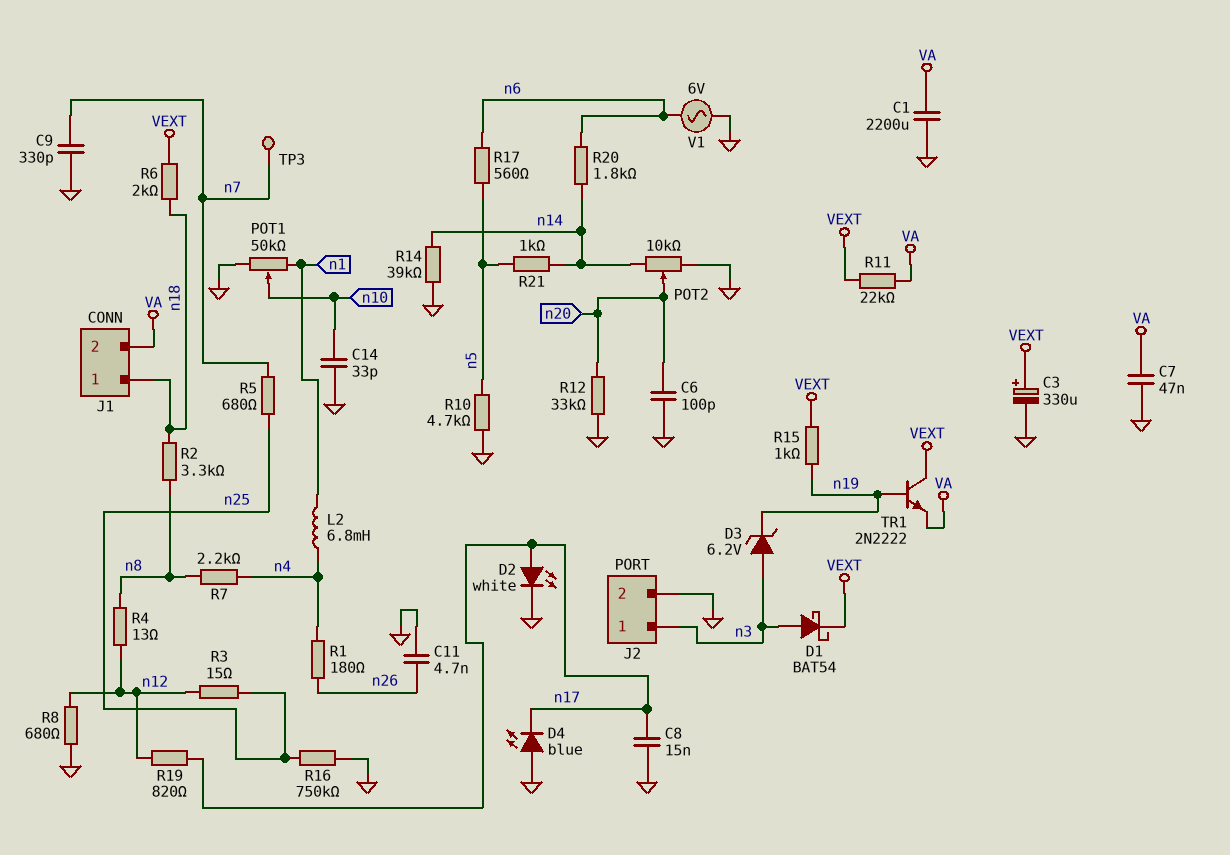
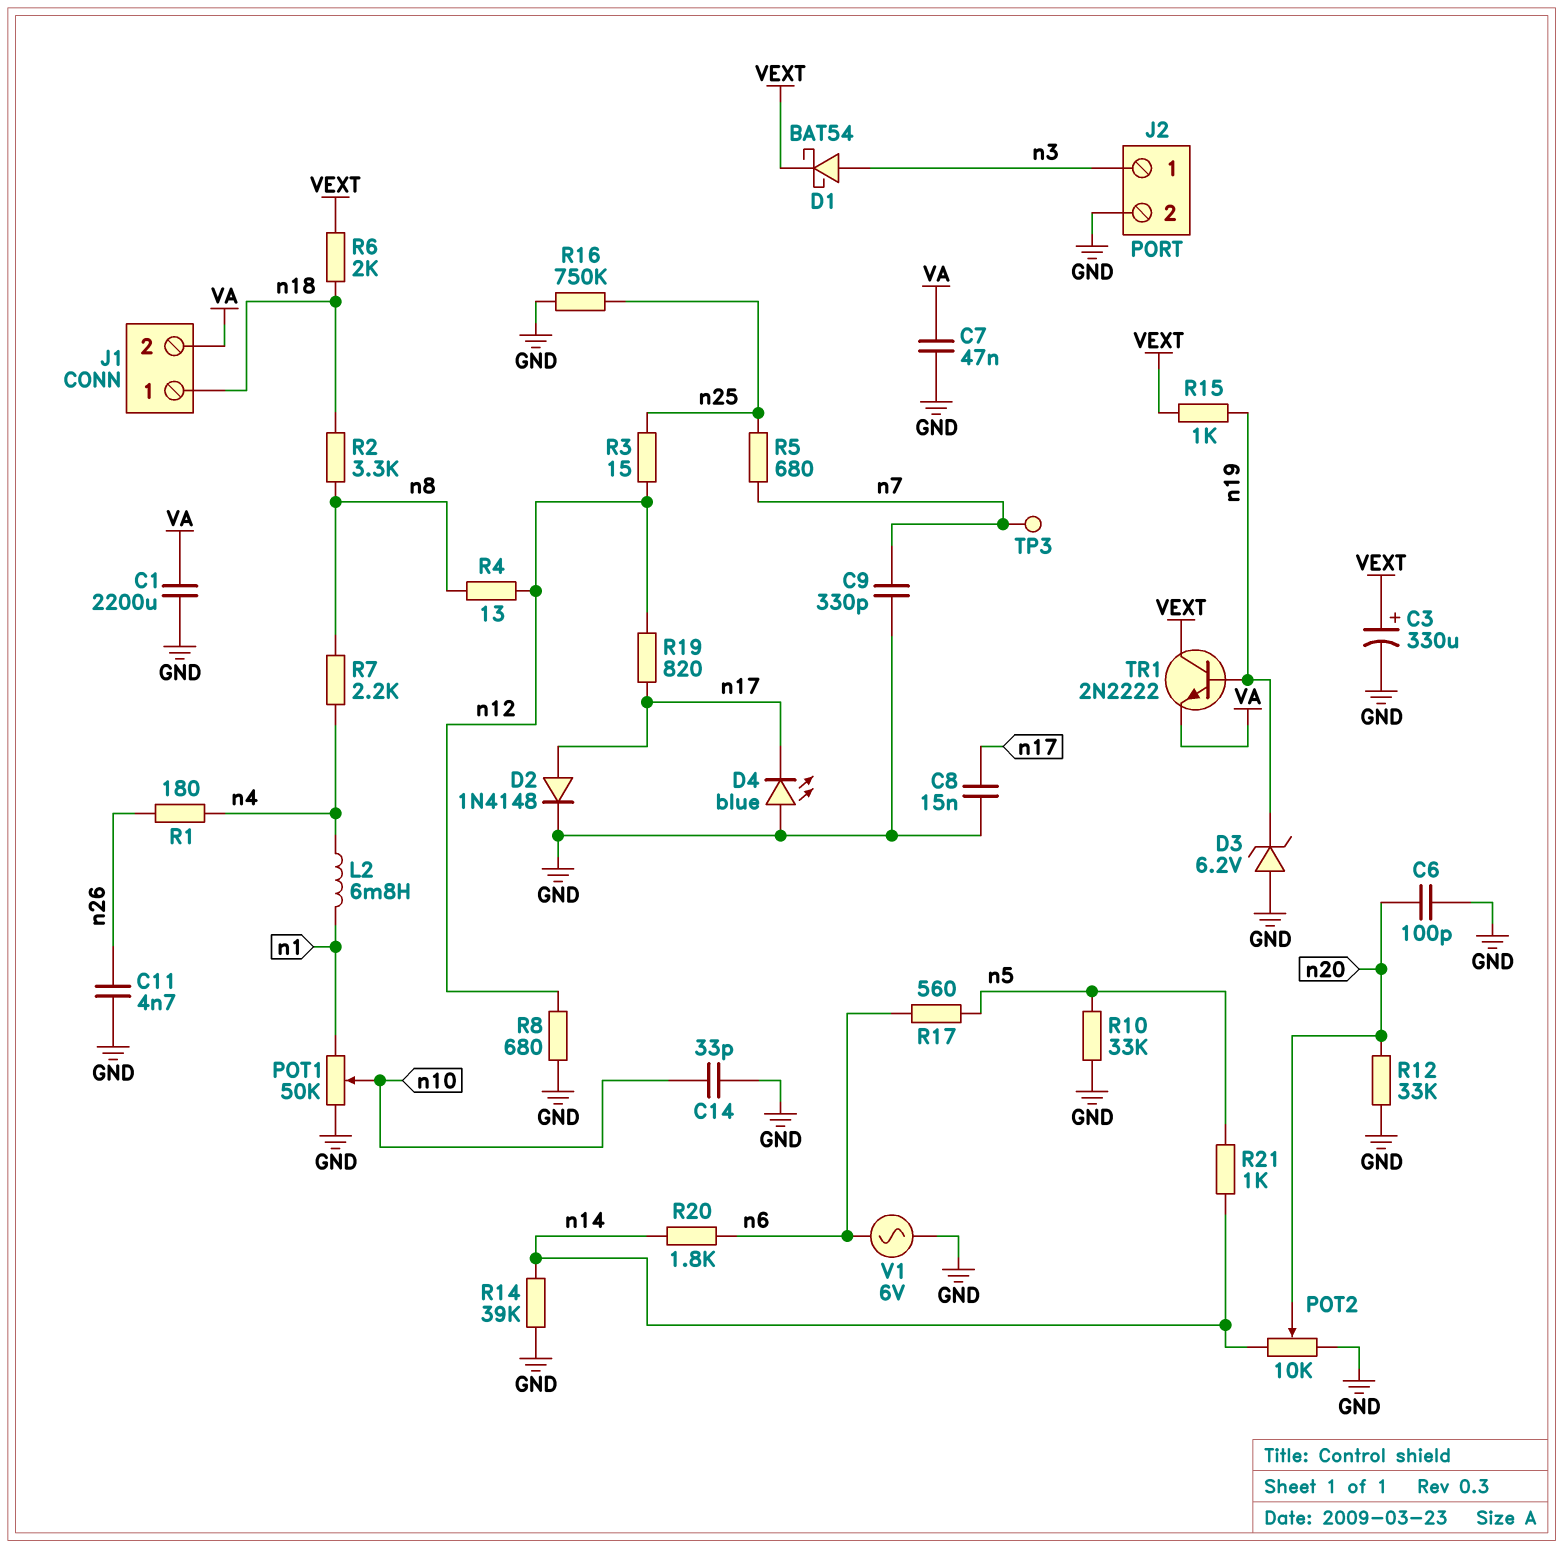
D2: LED white (A n17, K GND) -> diode 1N4148 (A n17, K GND)
D3: zener 6.2V (A n3, K n19) -> zener 6.2V (A GND, K n19)
R10: 4.7k (GND, n5) -> 33k (GND, n5)
R11: 22k (VA, VEXT) -> none

